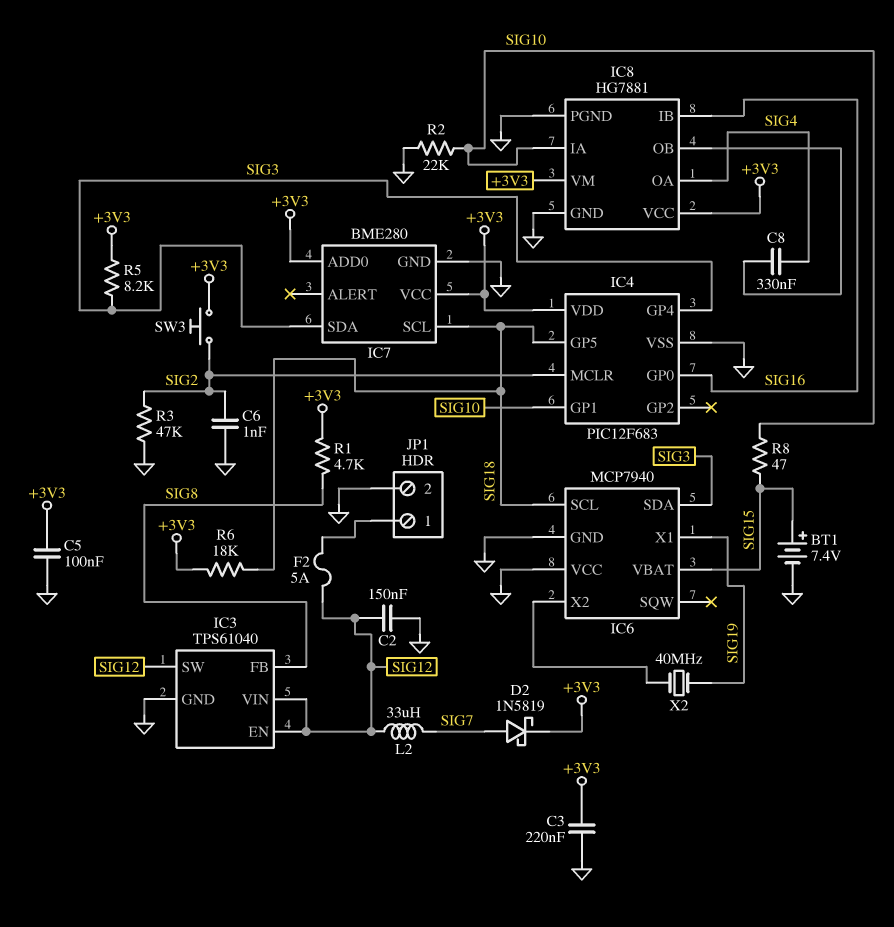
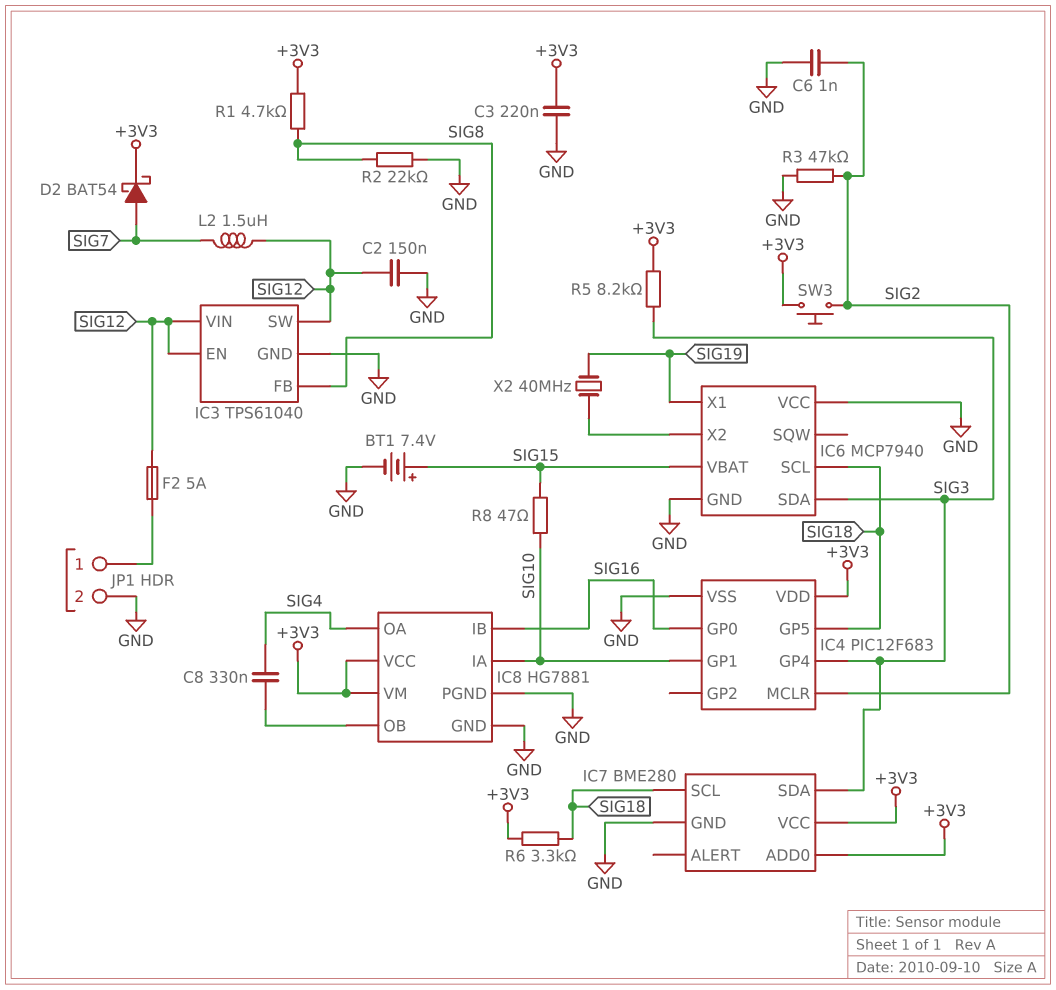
C5: 100nF (+3V3, GND) -> none
D2: schottky 1N5819 (A SIG7, K +3V3) -> schottky BAT54 (A SIG7, K +3V3)
L2: 33uH (SIG7, SIG12) -> 1.5uH (SIG7, SIG12)
R2: 22k (GND, SIG10) -> 22k (GND, SIG8)
R6: 18k (+3V3, SIG18) -> 3.3k (+3V3, SIG18)

